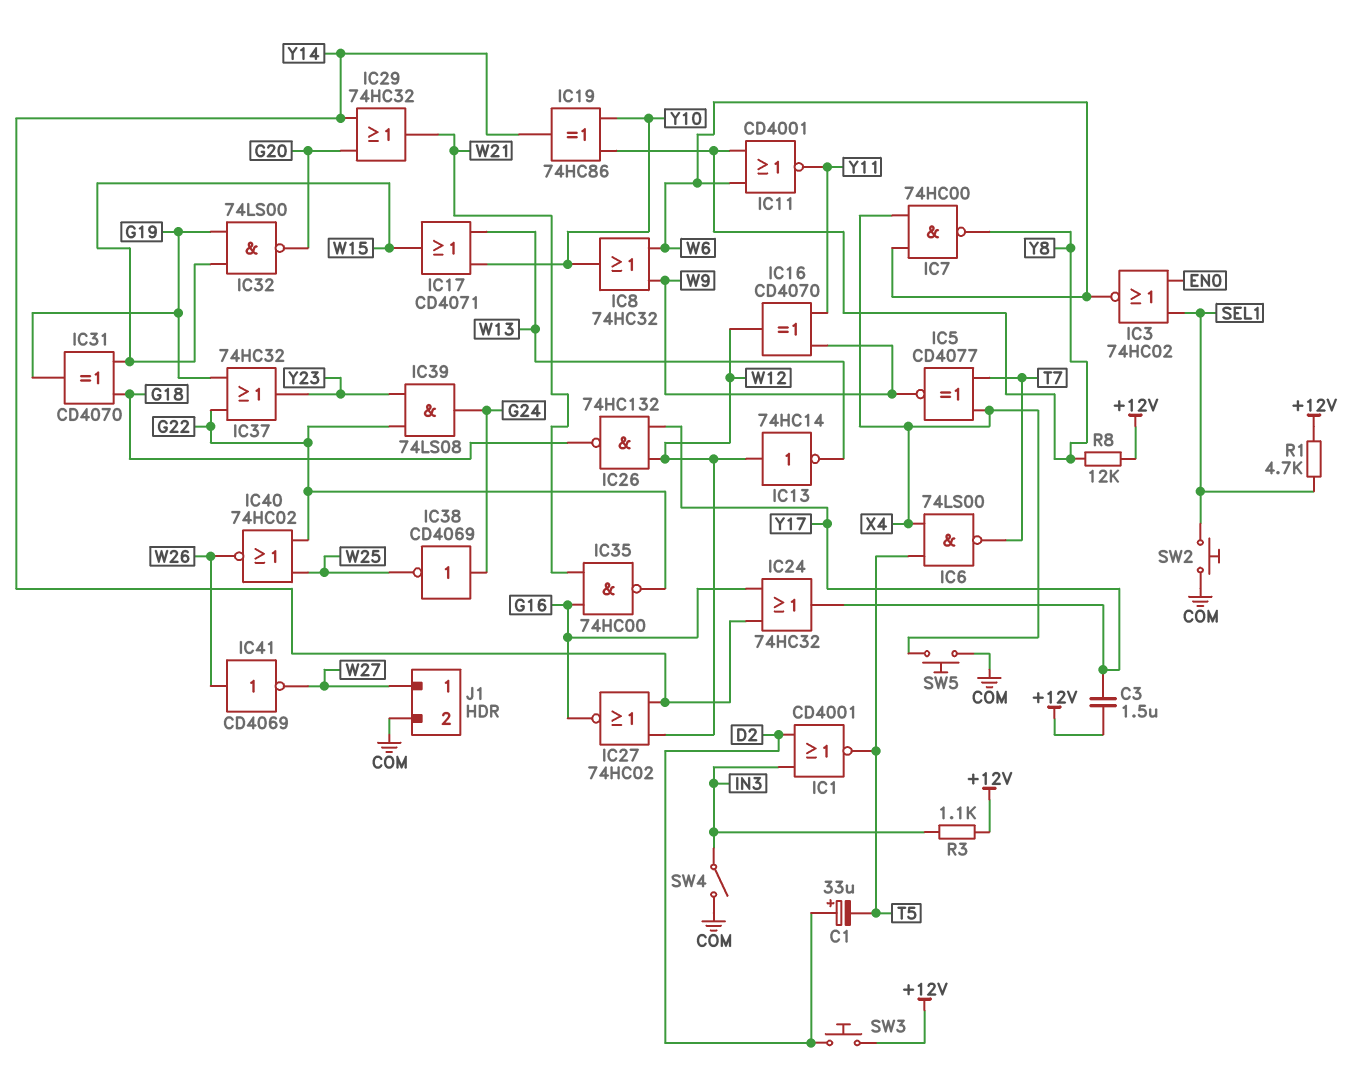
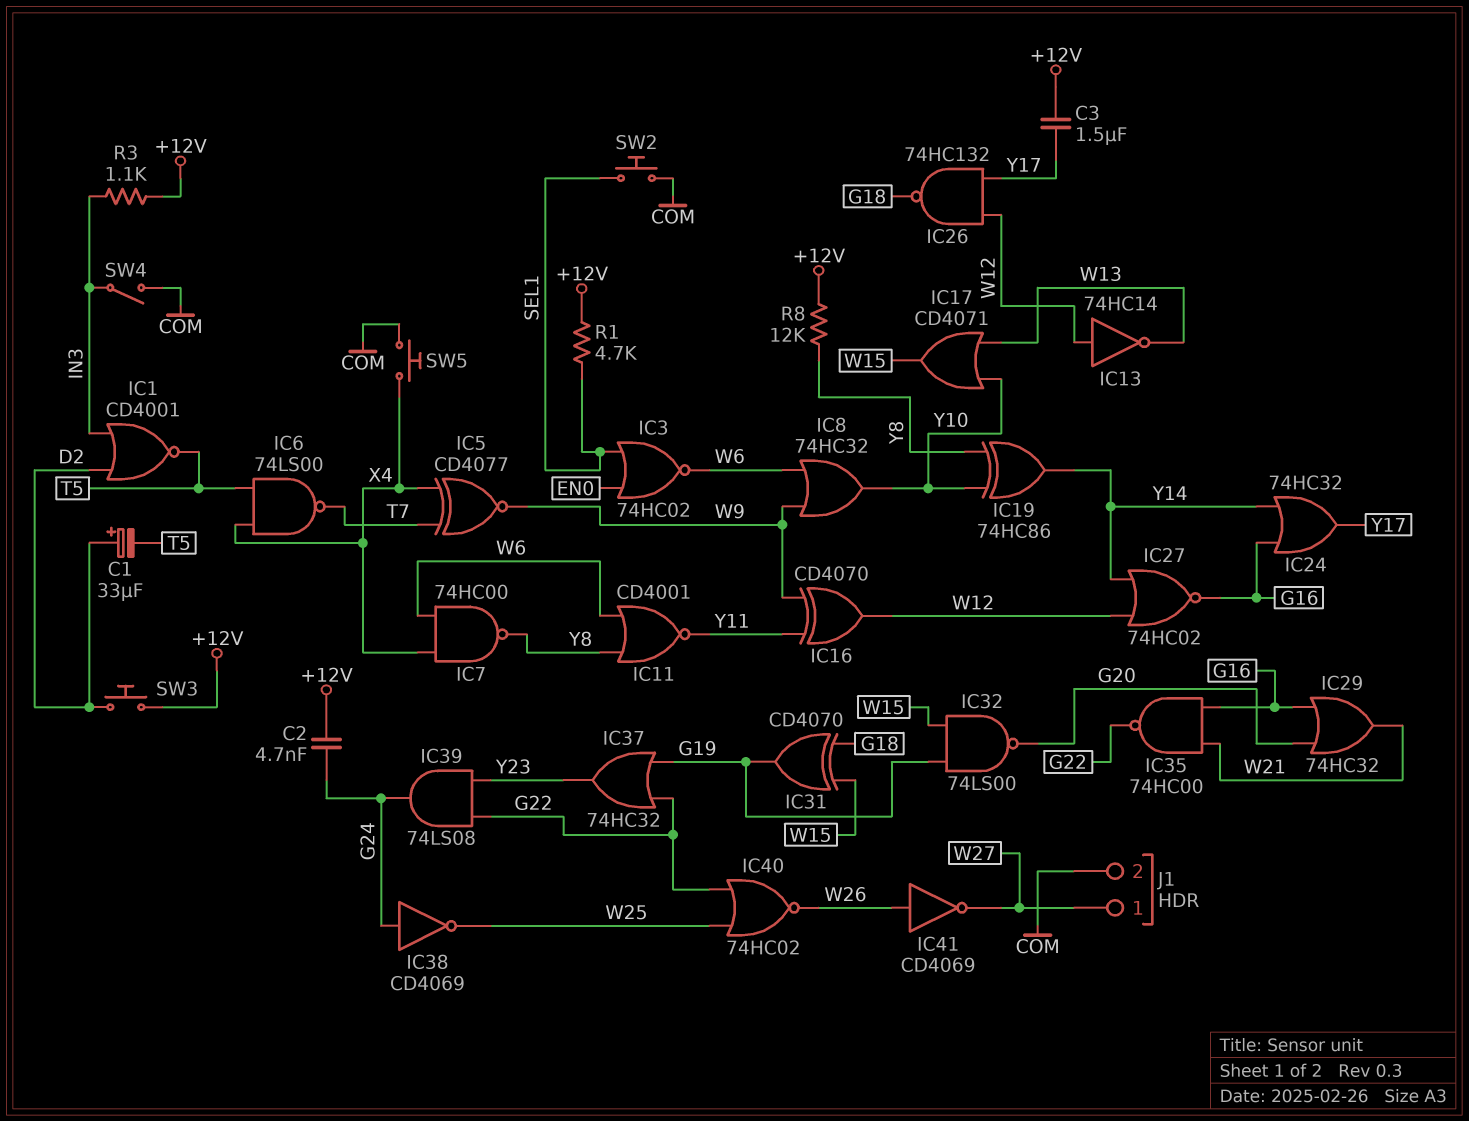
C2: none -> 4.7nF (+12V, G24)
IC29: OR 74HC32 (in G20, in Y14, out W21) -> OR 74HC32 (in G16, in G20, out W21)

